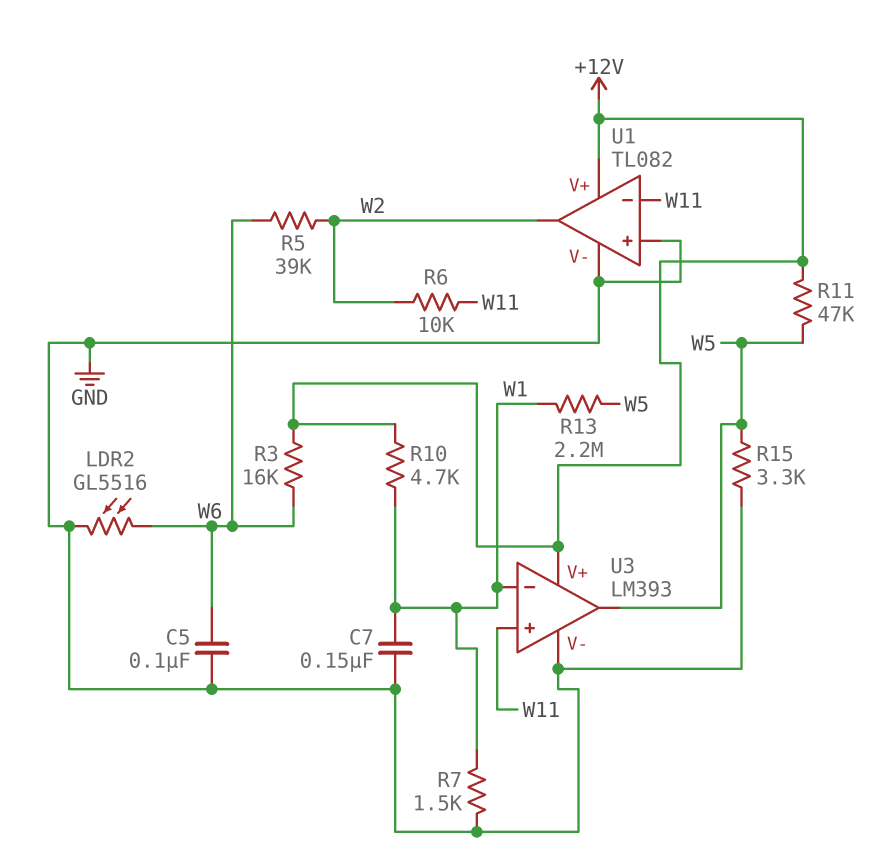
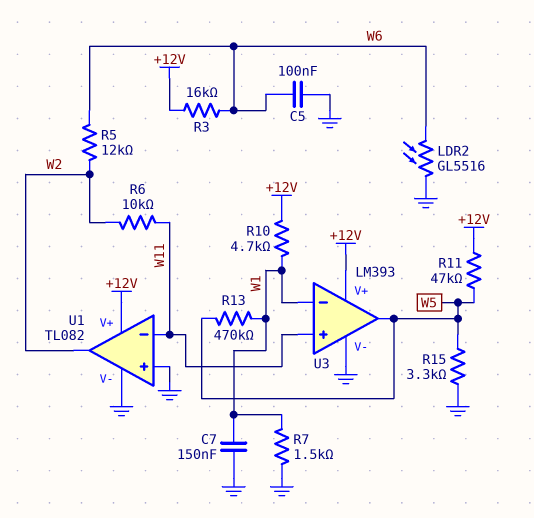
R5: 39k (W2, W6) -> 12k (W2, W6)
R13: 2.2M (W1, W5) -> 470k (W1, W5)

